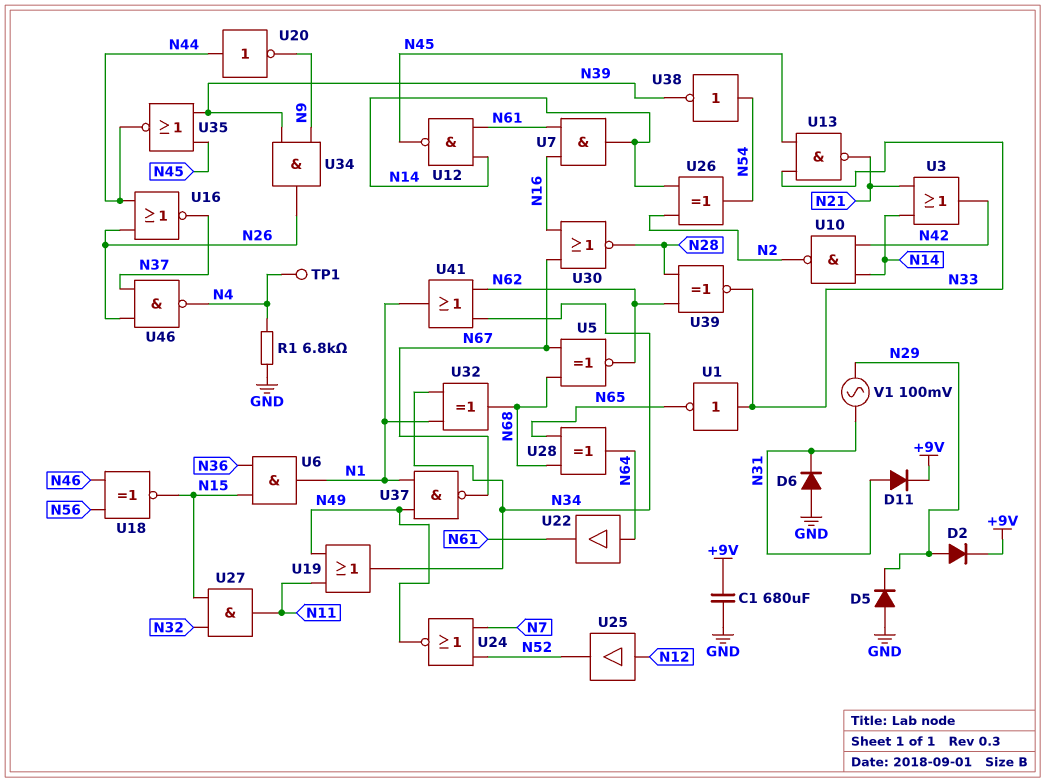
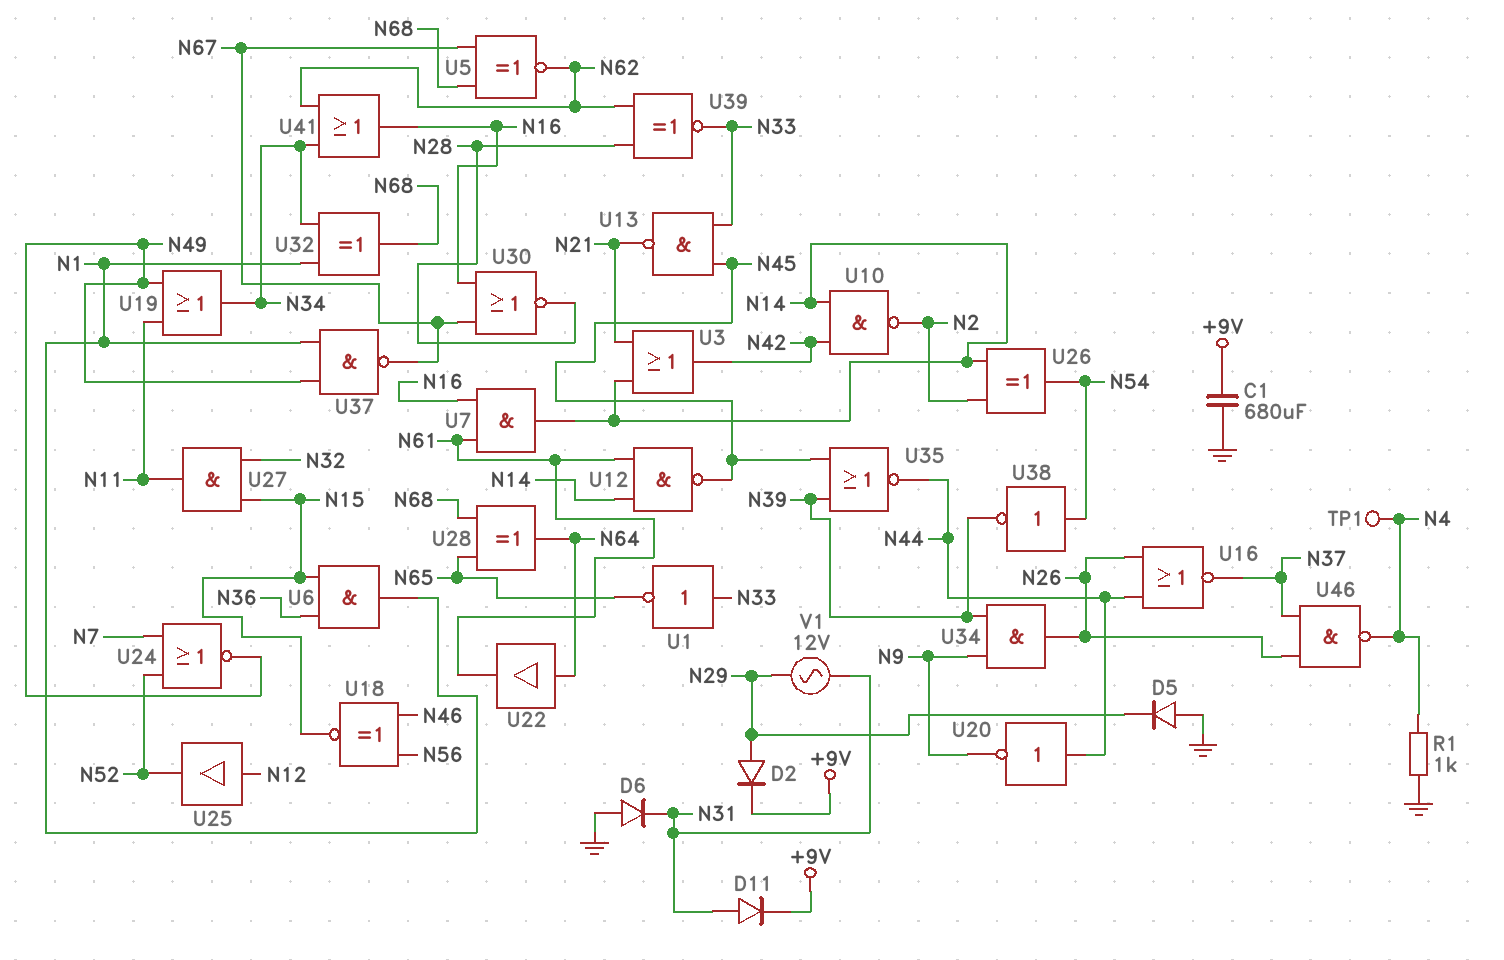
R1: 6.8k (GND, N4) -> 1k (GND, N4)
U41: OR (in N34, in N62, out N1) -> OR (in N34, in N62, out N16)
V1: AC 100mV (N29, N31) -> AC 12V (N29, N31)

